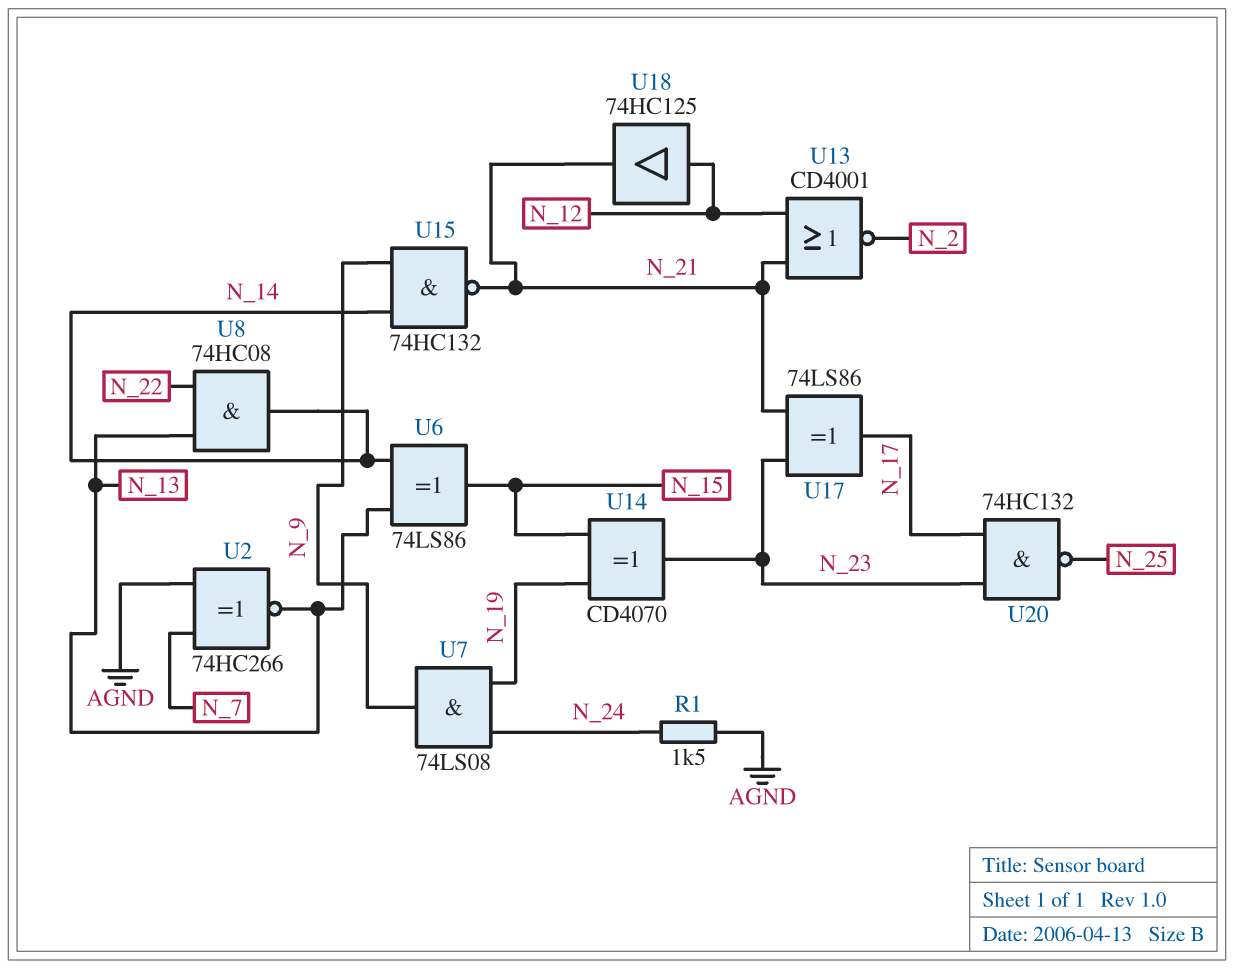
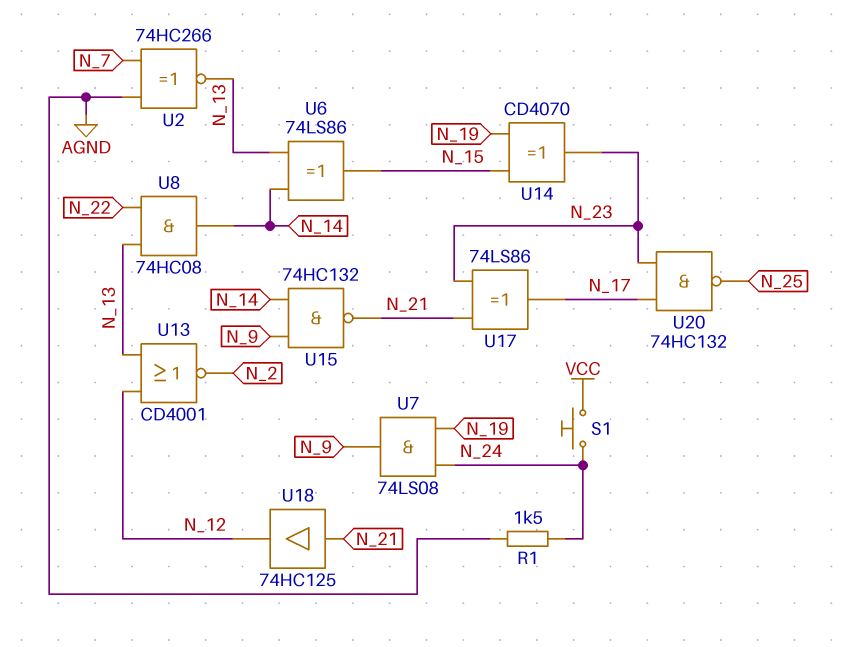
S1: none -> button (N_24, VCC)
U13: NOR CD4001 (in N_12, in N_21, out N_2) -> NOR CD4001 (in N_12, in N_13, out N_2)
U18: buffer 74HC125 (in N_12, out N_21) -> buffer 74HC125 (in N_21, out N_12)

